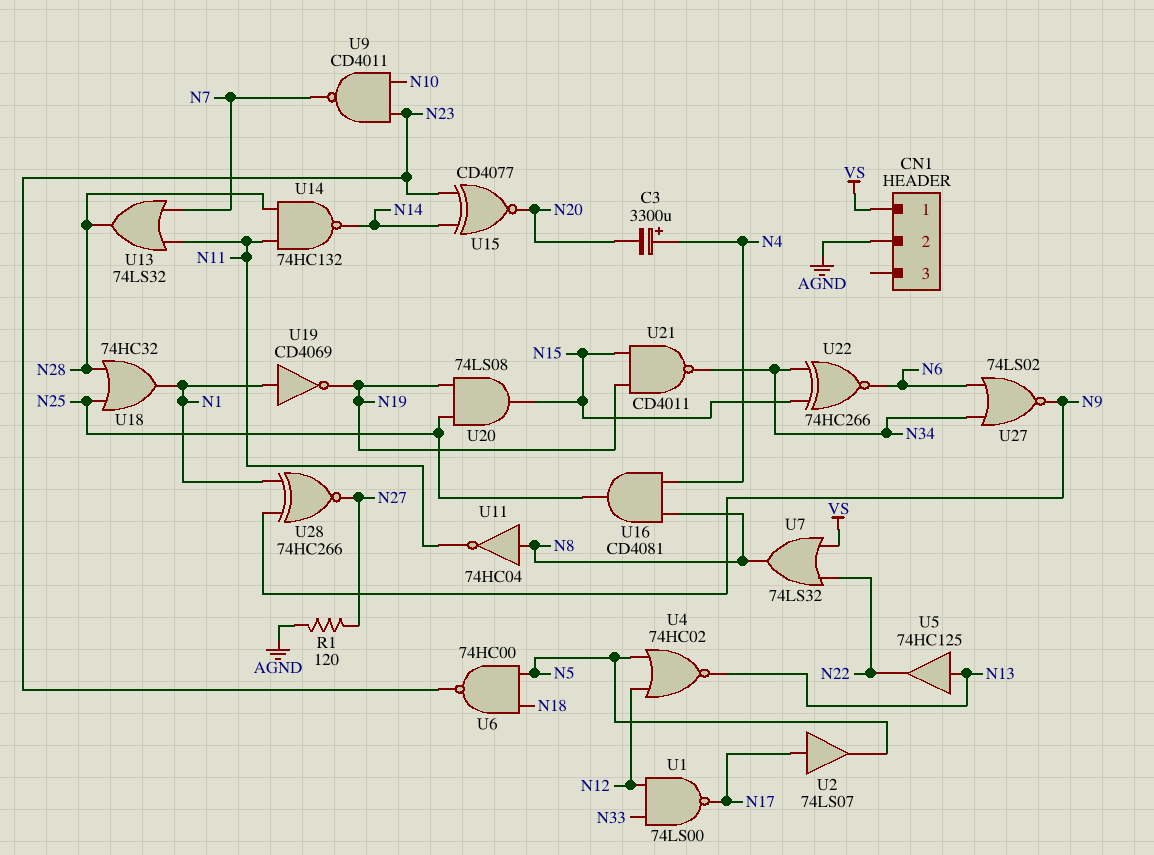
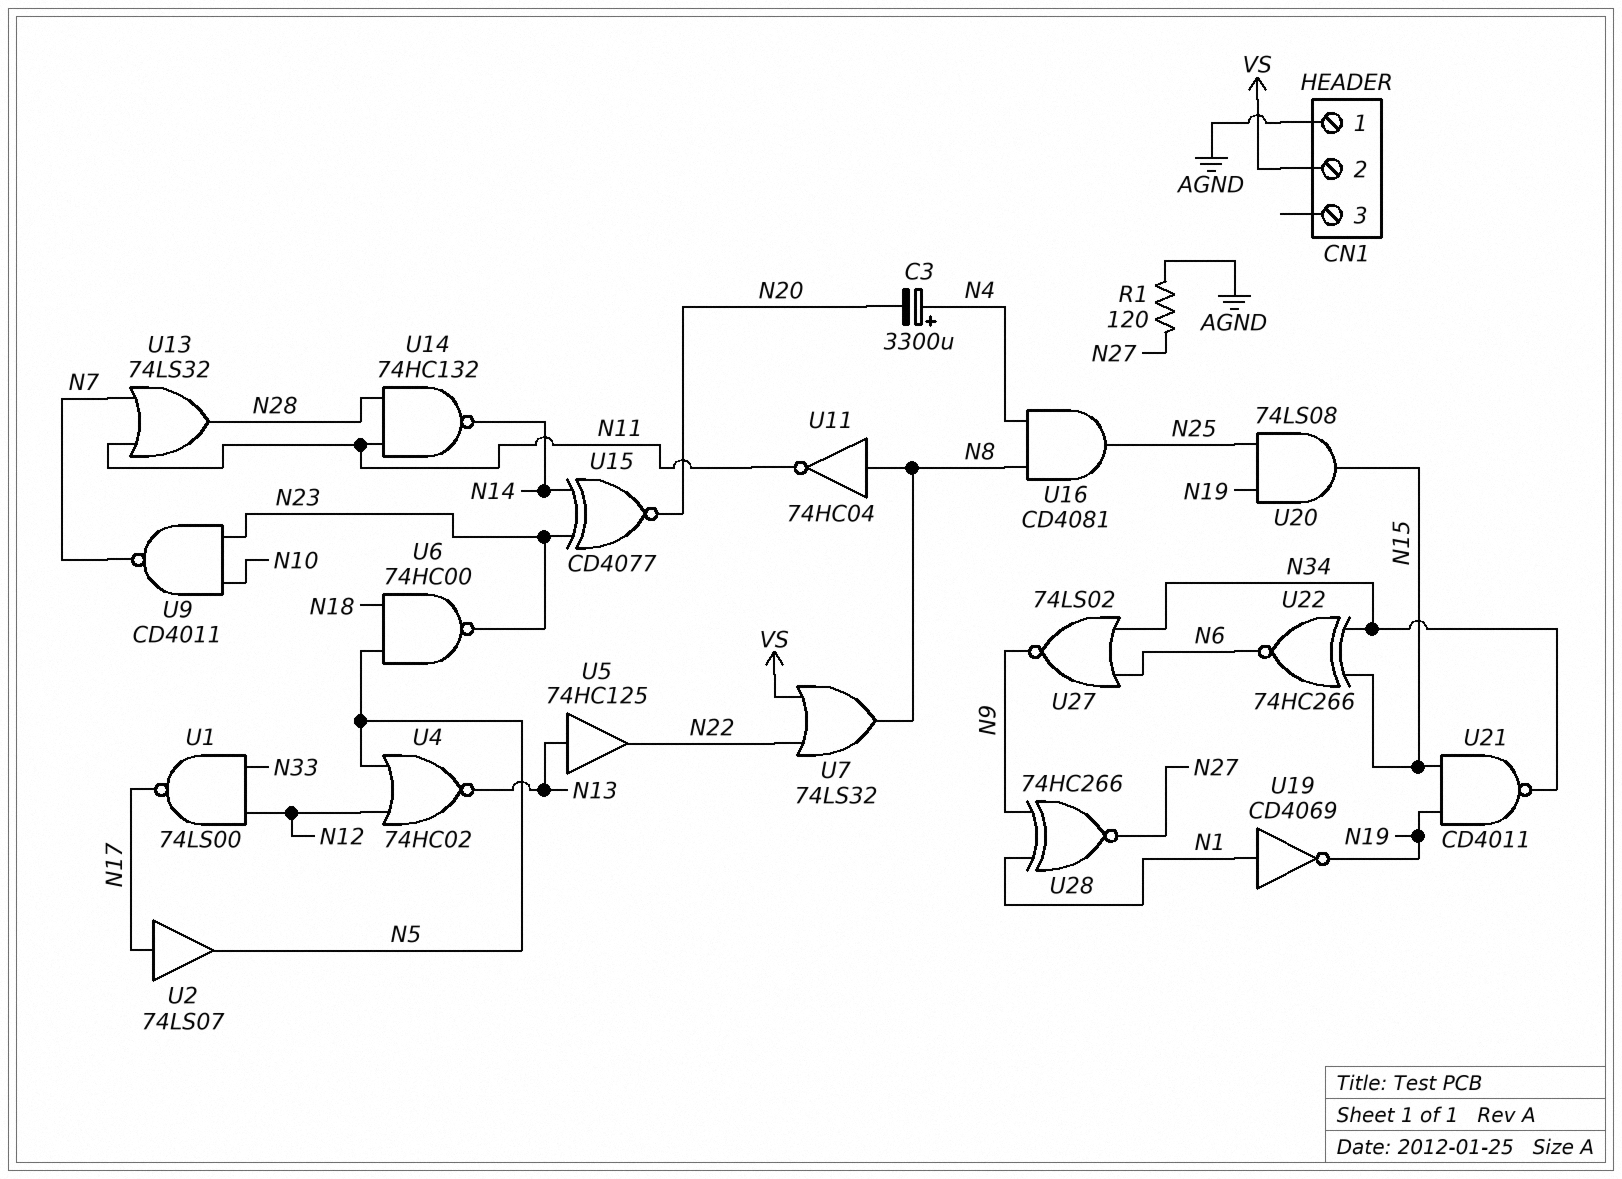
CN1 pin 1: VS -> AGND
CN1 pin 2: AGND -> VS
U18: OR 74HC32 (in N25, in N28, out N1) -> none

